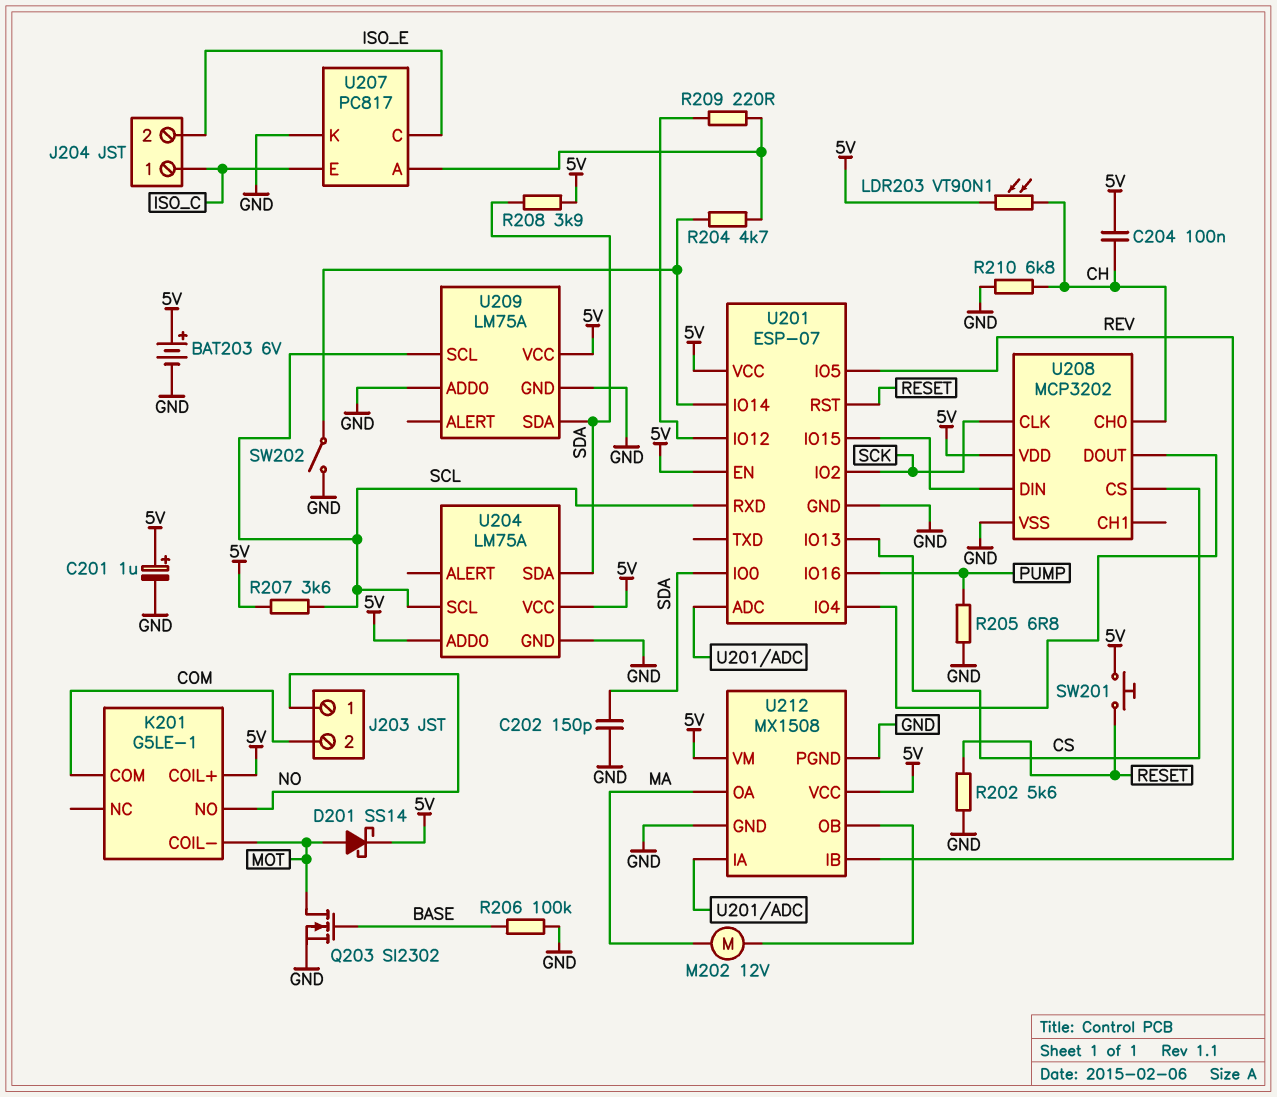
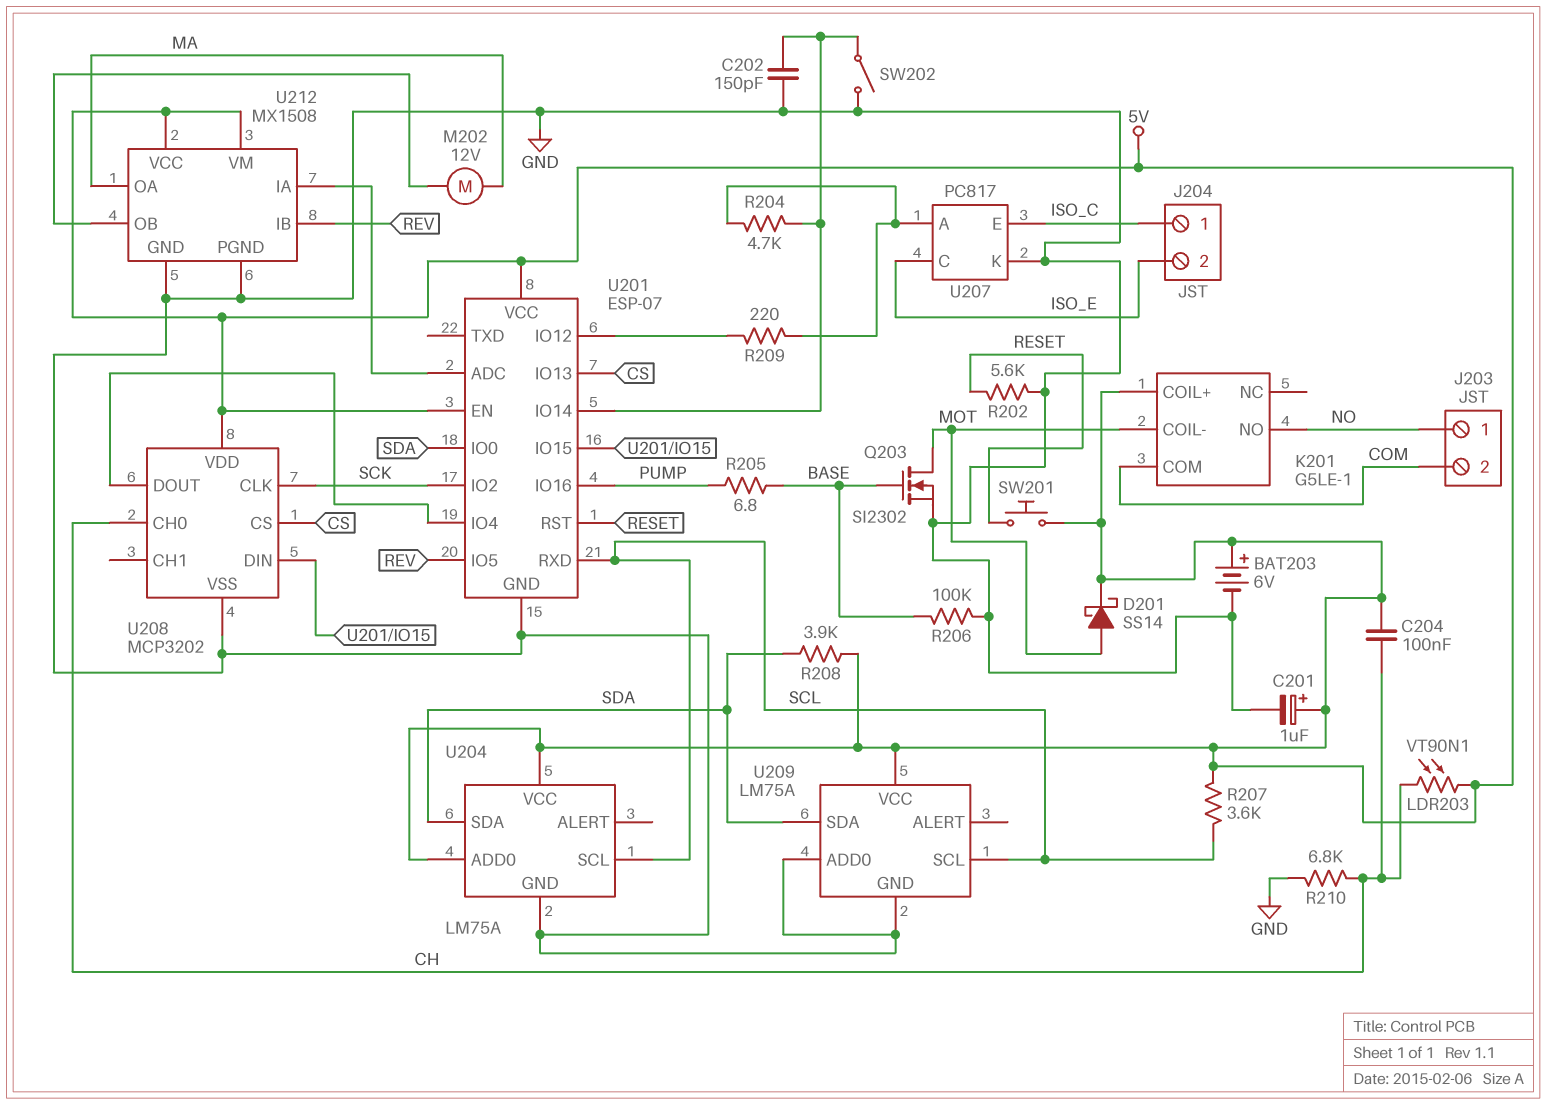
C202: 150pF (GND, SDA) -> 150pF (GND, U201/IO14)
R205: 6.8 (GND, PUMP) -> 6.8 (BASE, PUMP)

